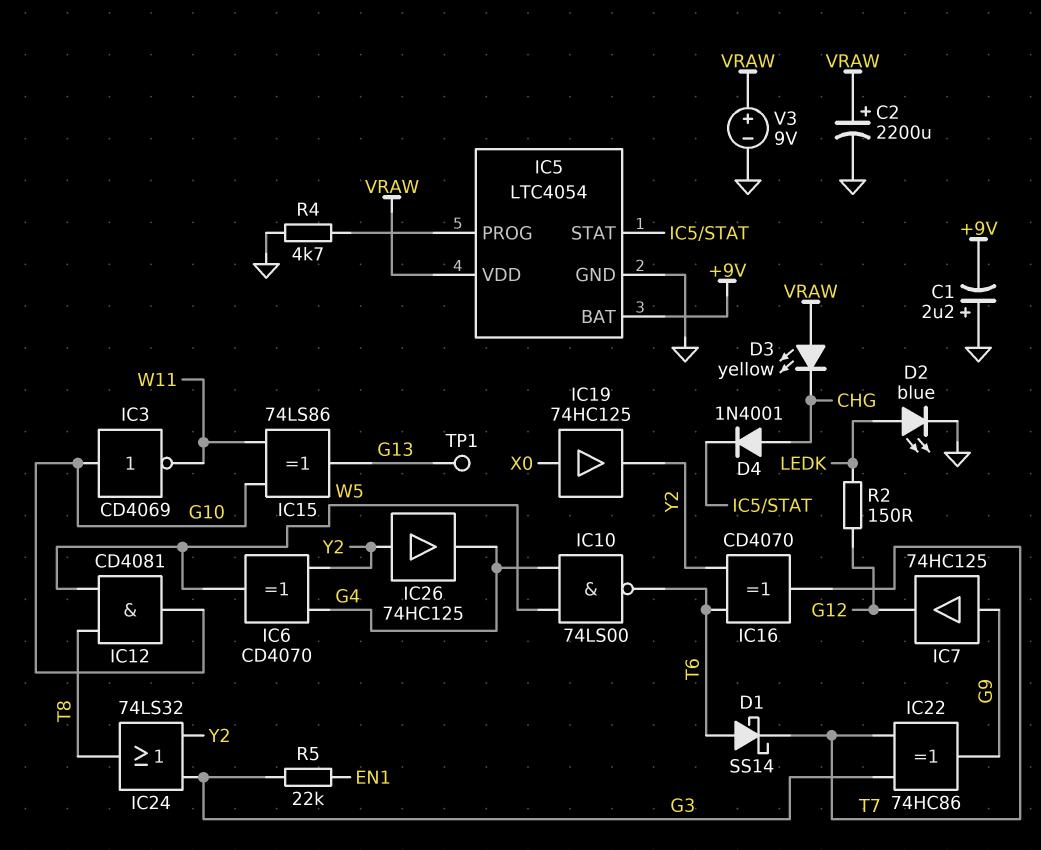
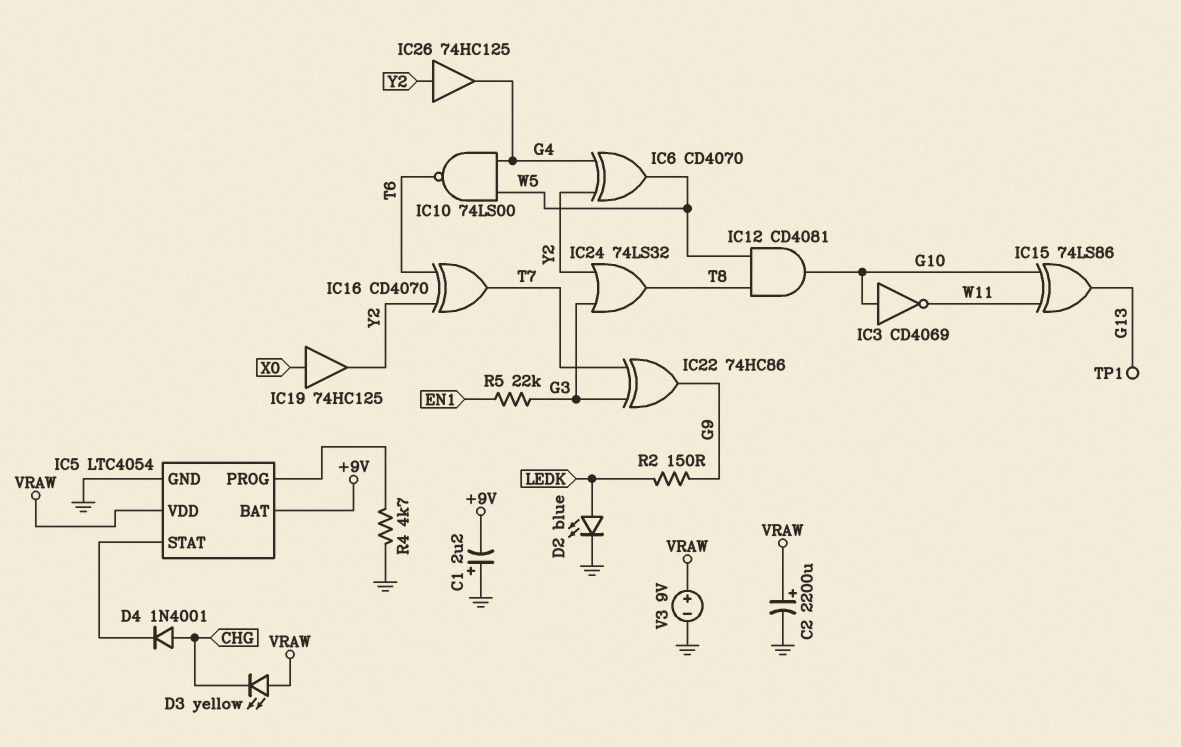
D1: schottky SS14 (A T6, K T7) -> none
IC7: buffer 74HC125 (in G9, out G12) -> none
R2: 150 (G12, LEDK) -> 150 (G9, LEDK)

